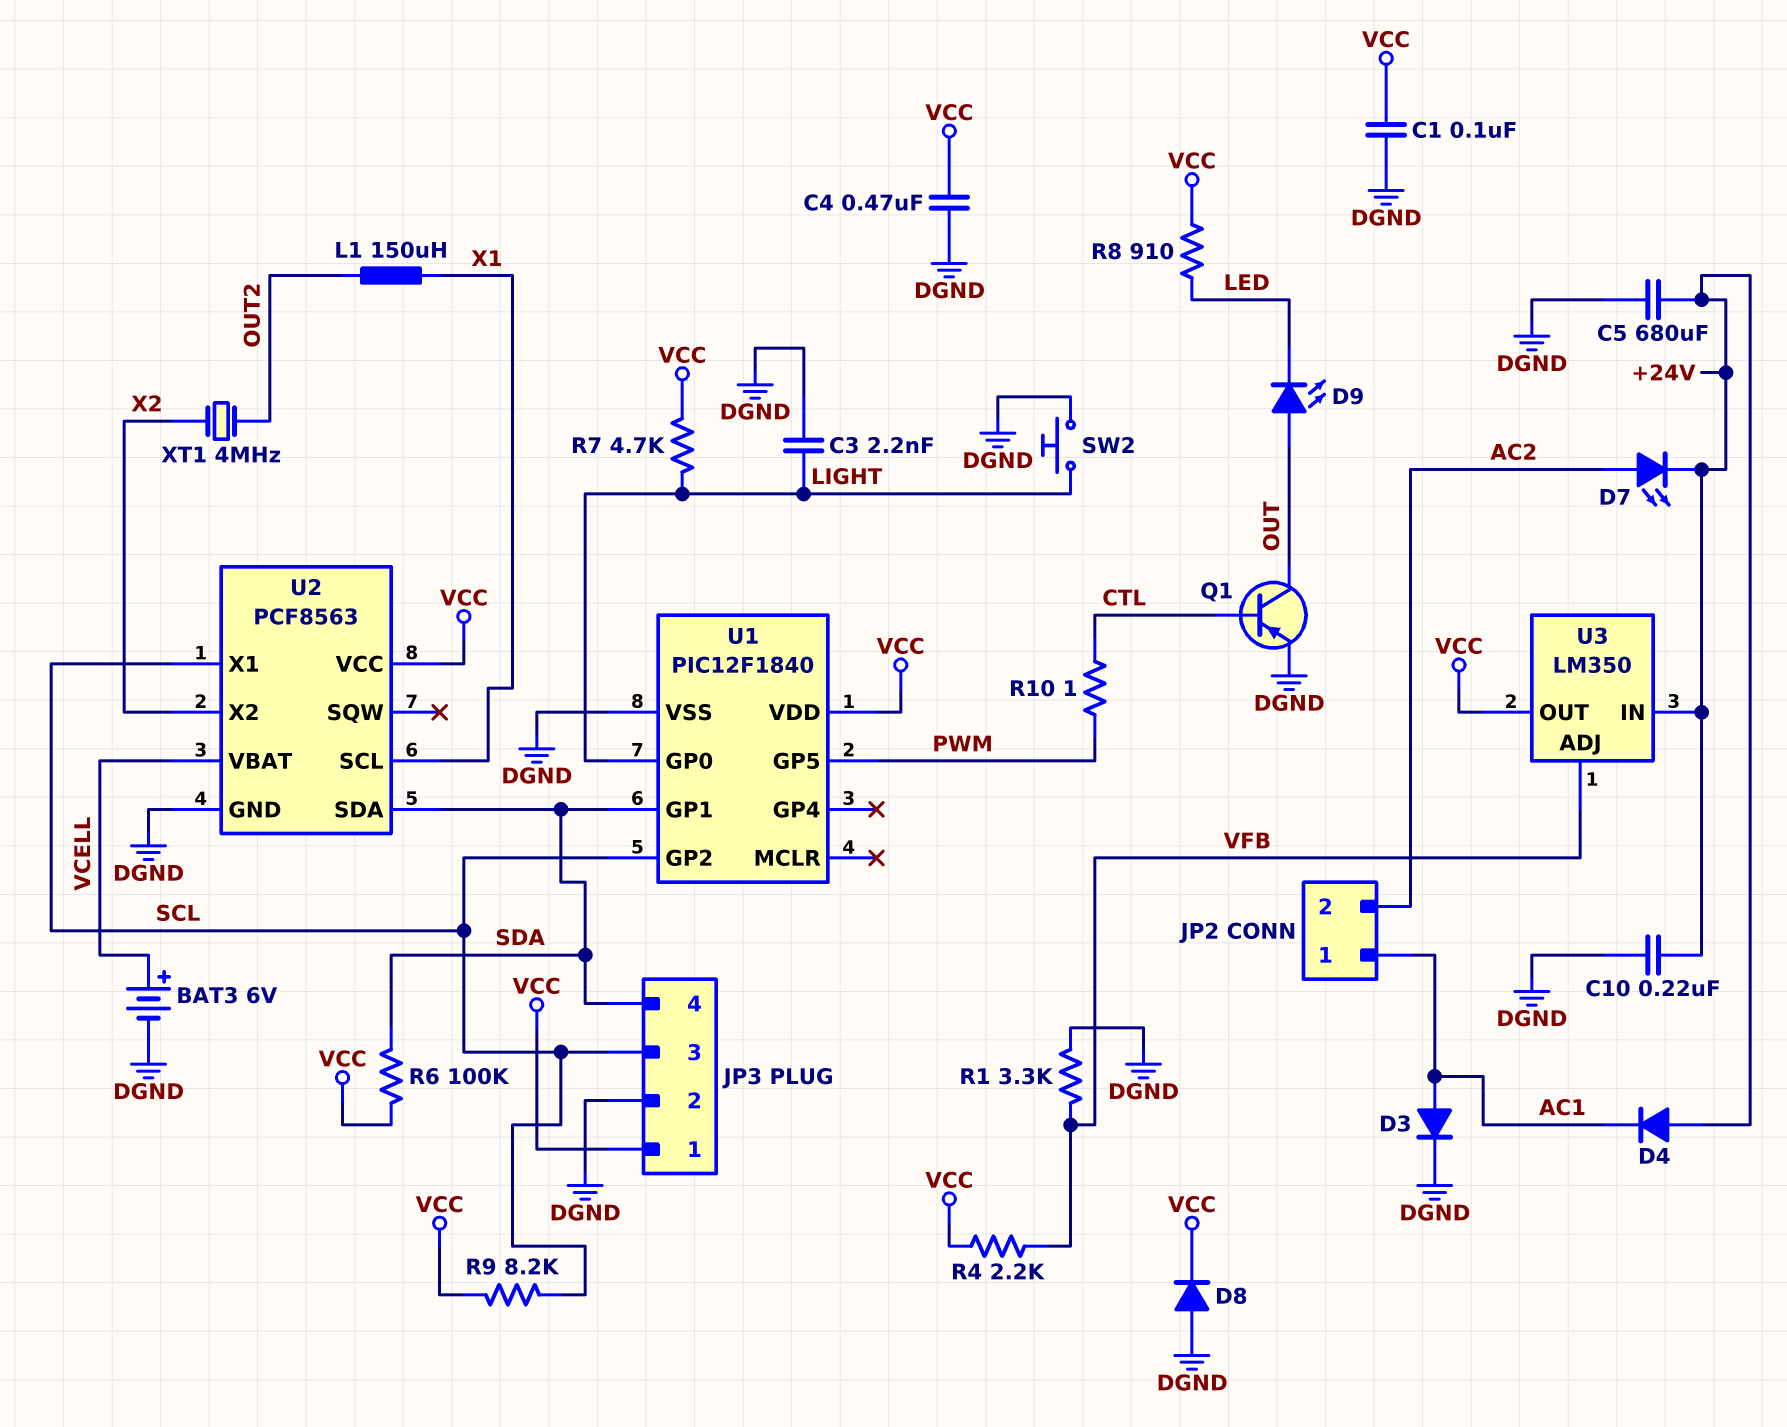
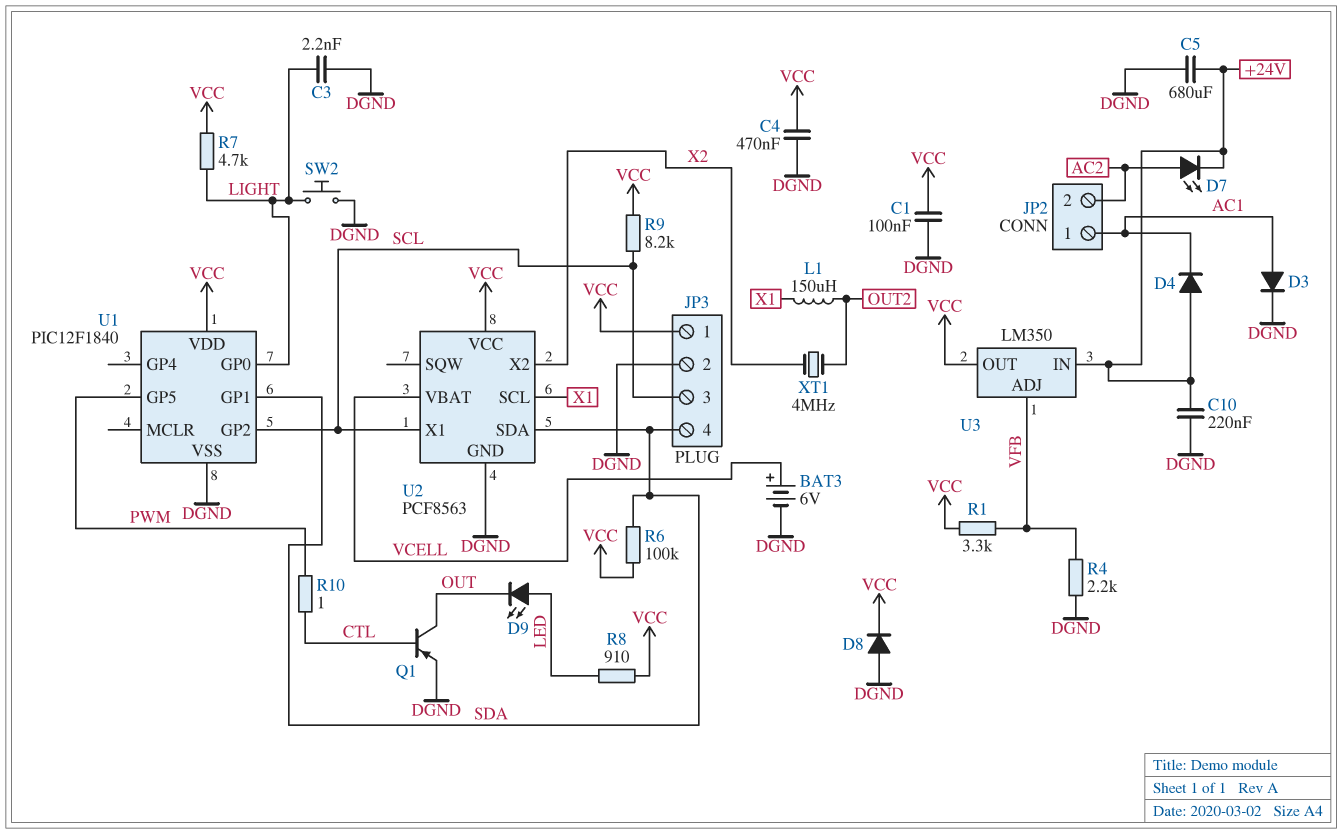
D9: LED (A OUT, K LED) -> LED (A LED, K OUT)
R1: 3.3k (DGND, VFB) -> 3.3k (VCC, VFB)
R4: 2.2k (VCC, VFB) -> 2.2k (DGND, VFB)

